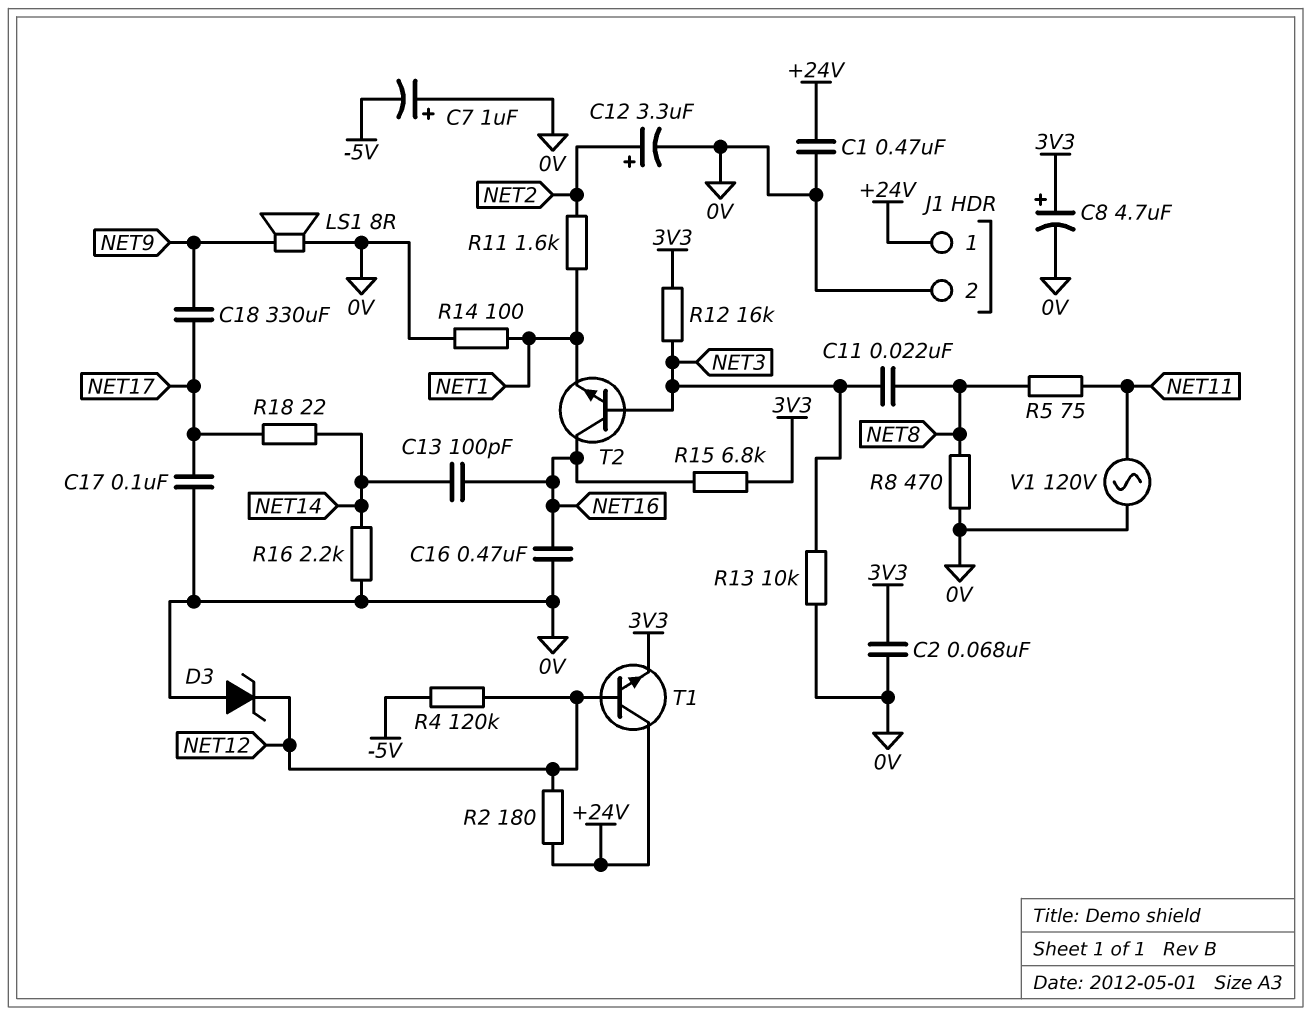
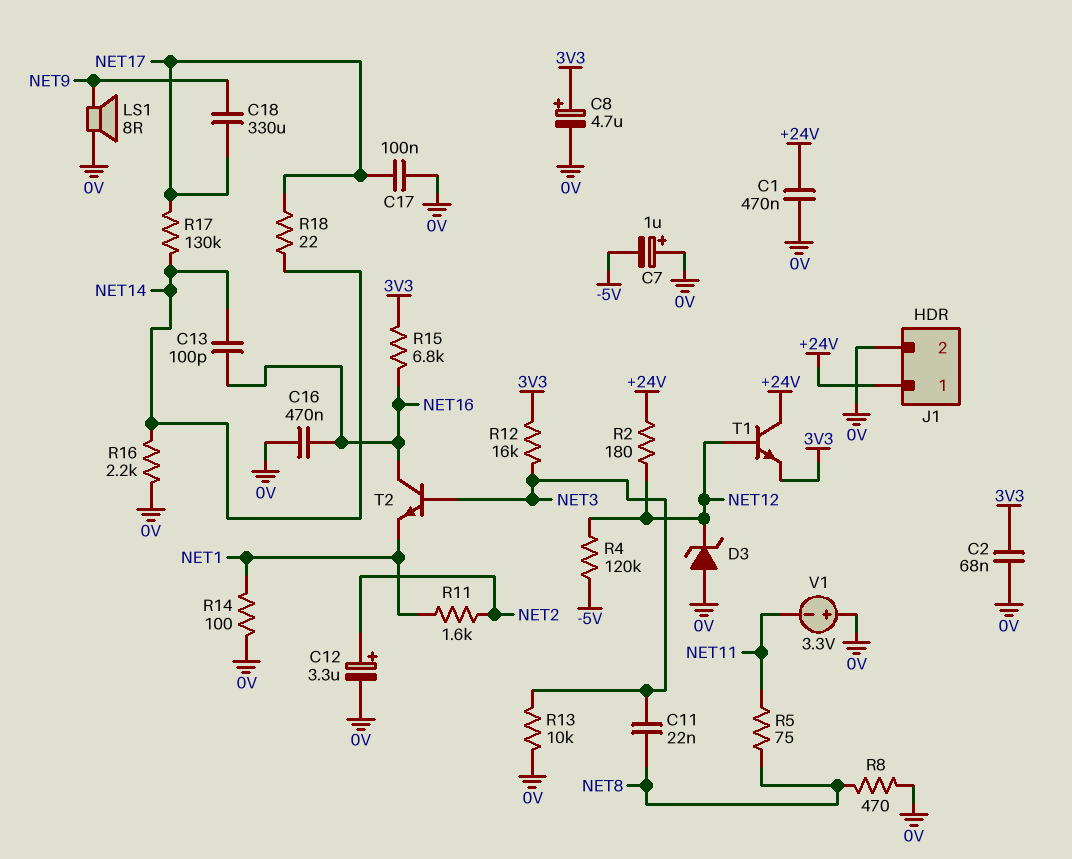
R17: none -> 130k (NET14, NET17)
V1: AC 120V (0V, NET11) -> 3.3V (plus 0V, minus NET11)

